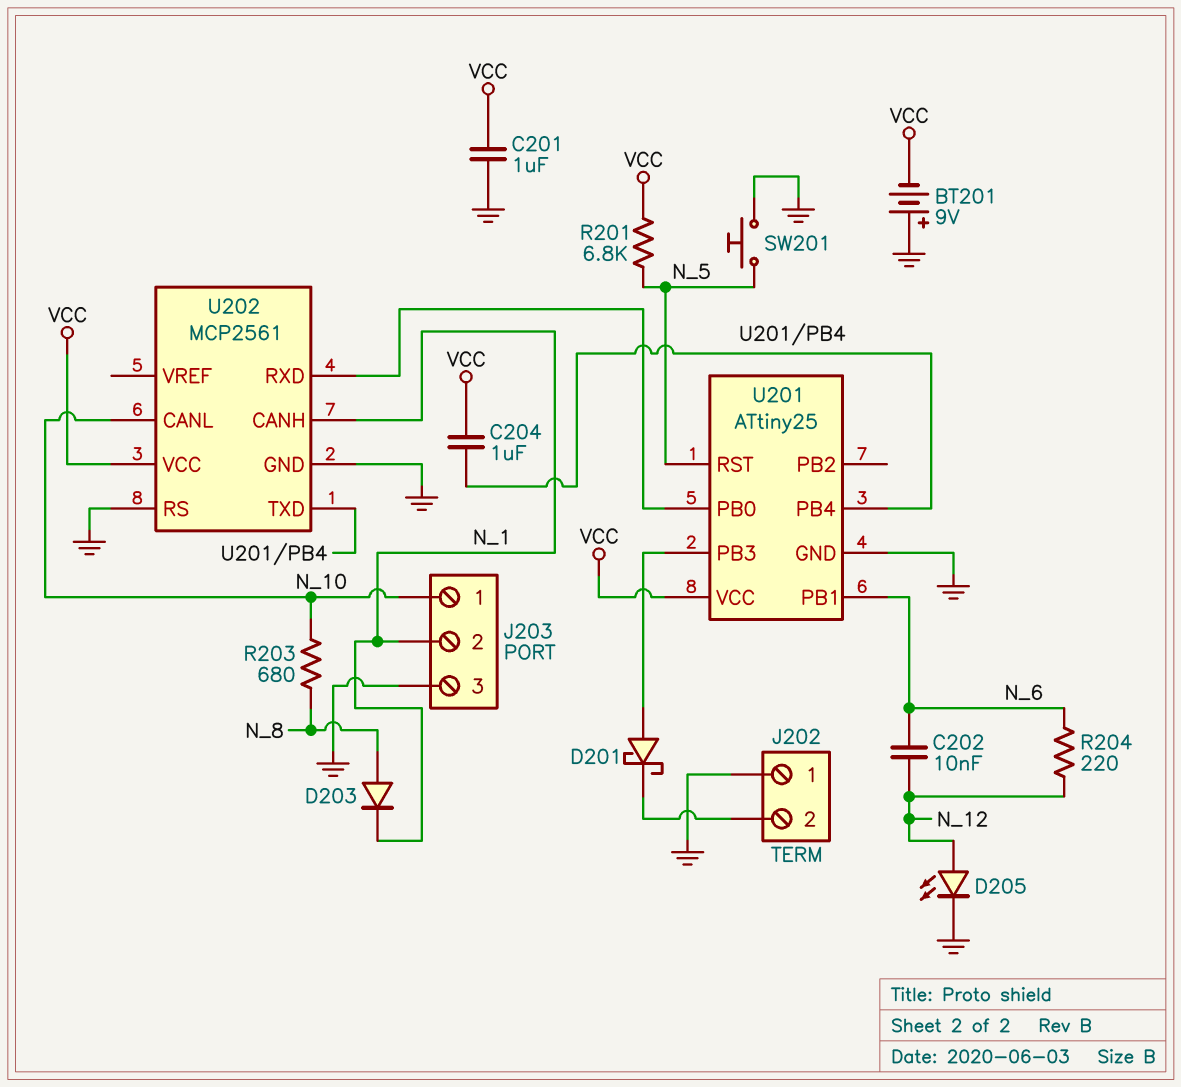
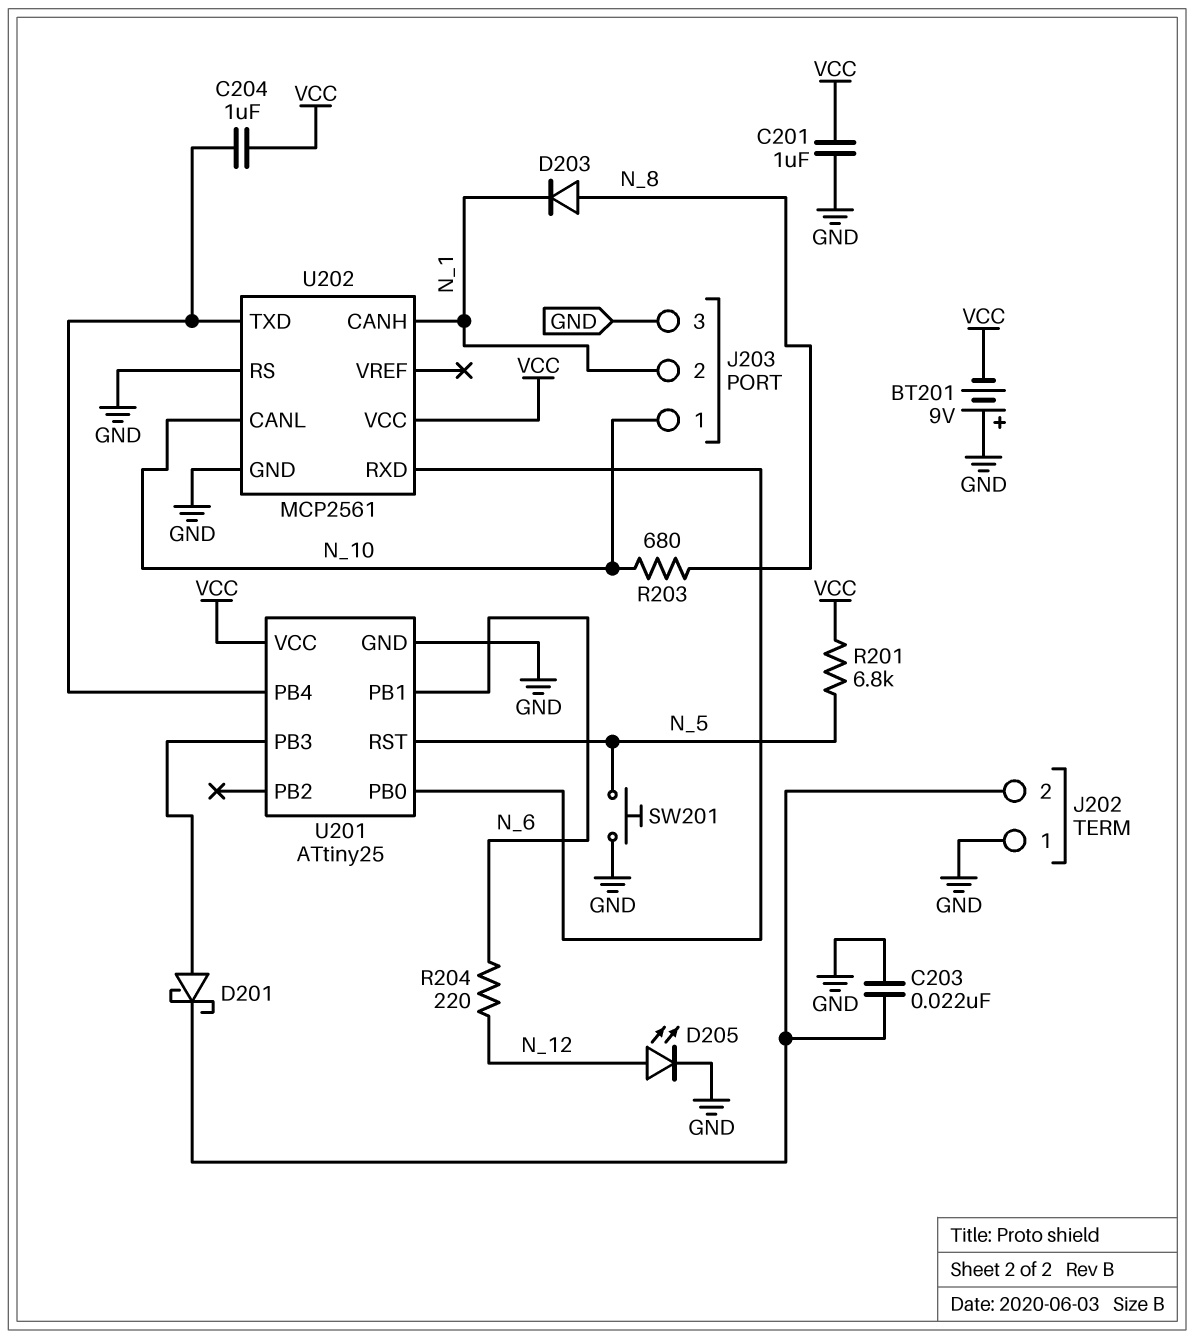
C202: 10nF (N_6, N_12) -> none
C203: none -> 22nF (GND, J202/2)

